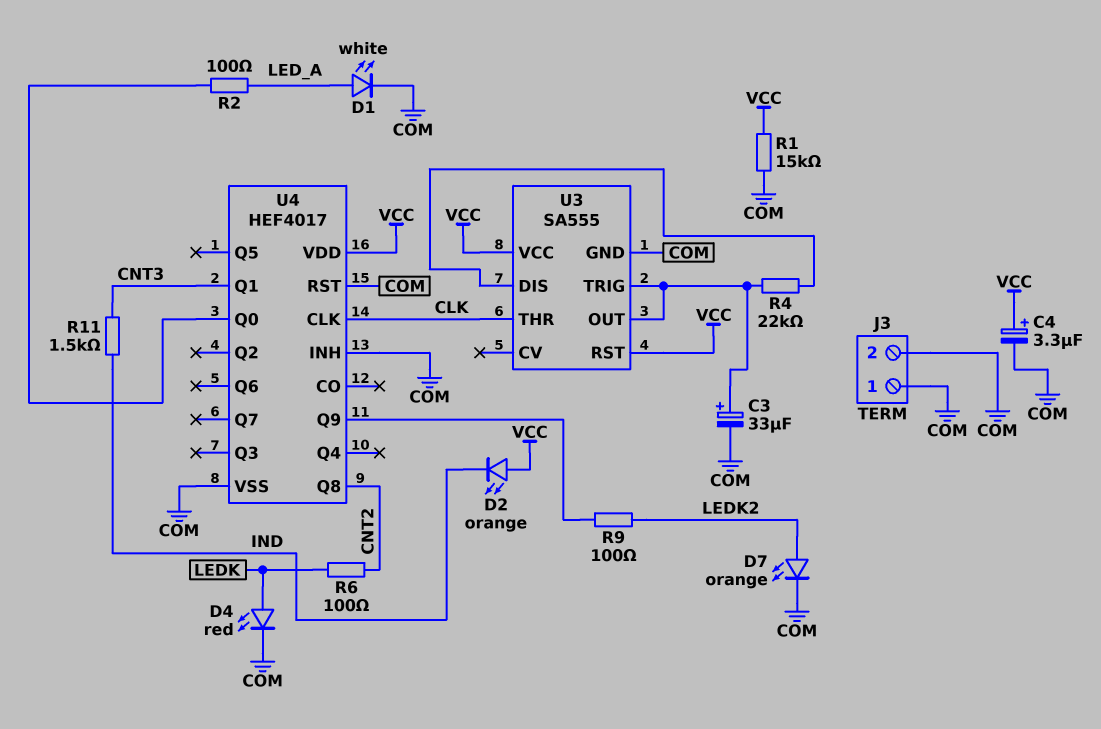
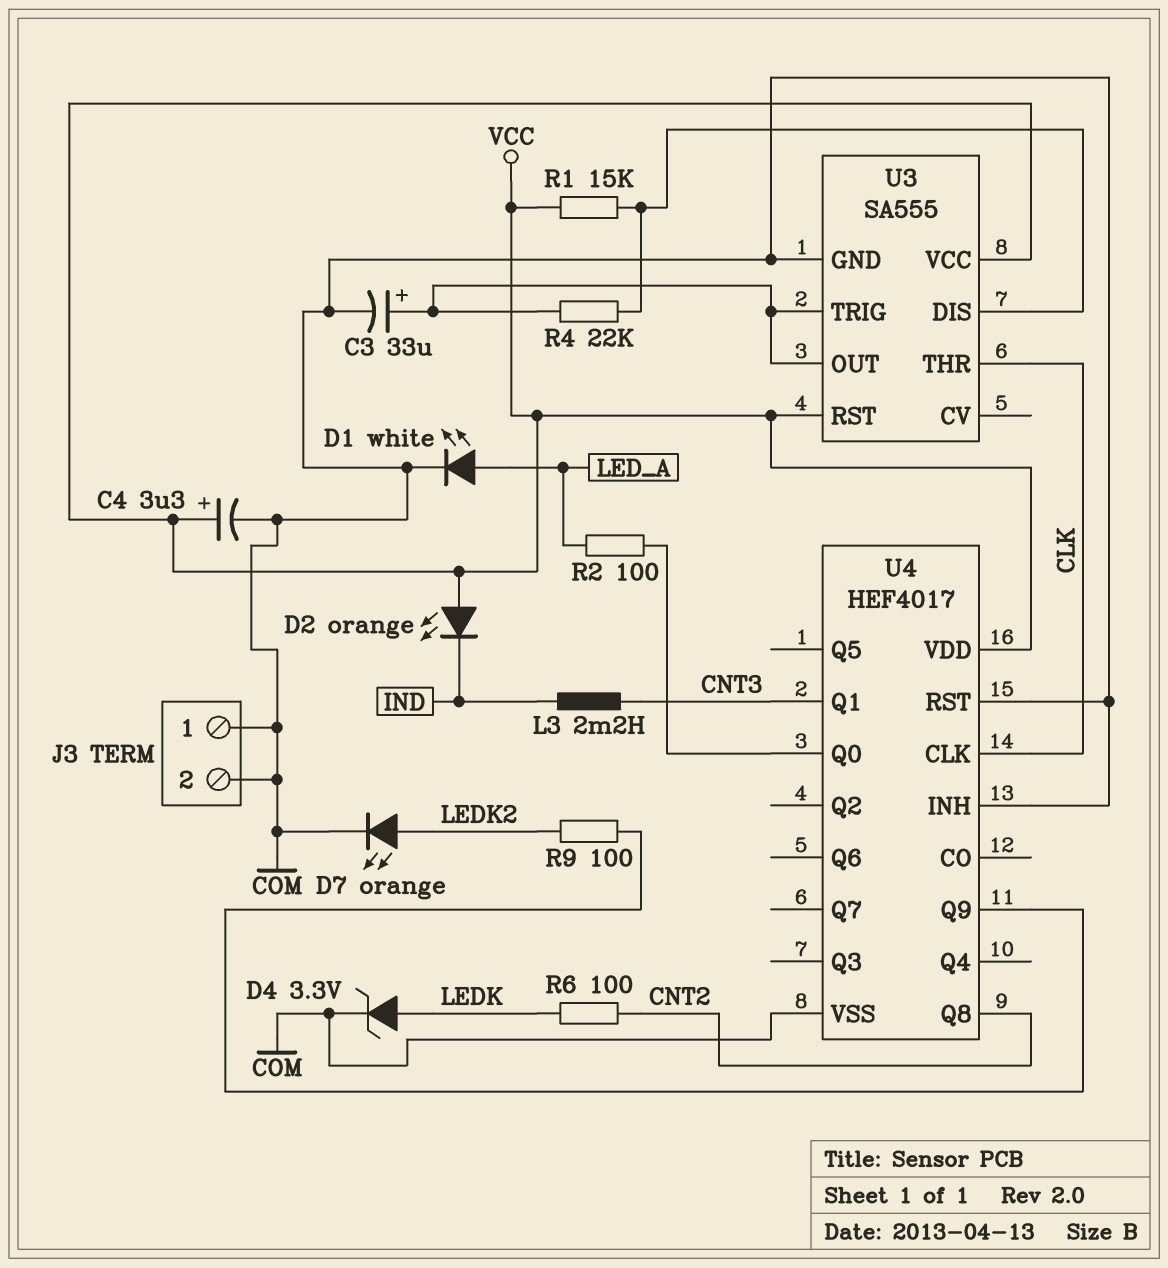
D4: LED red (A LEDK, K COM) -> zener 3.3V (A LEDK, K COM)
L3: none -> 2.2mH (CNT3, IND)
R1: 15k (COM, VCC) -> 15k (U3/DIS, VCC)
R11: 1.5k (CNT3, IND) -> none

